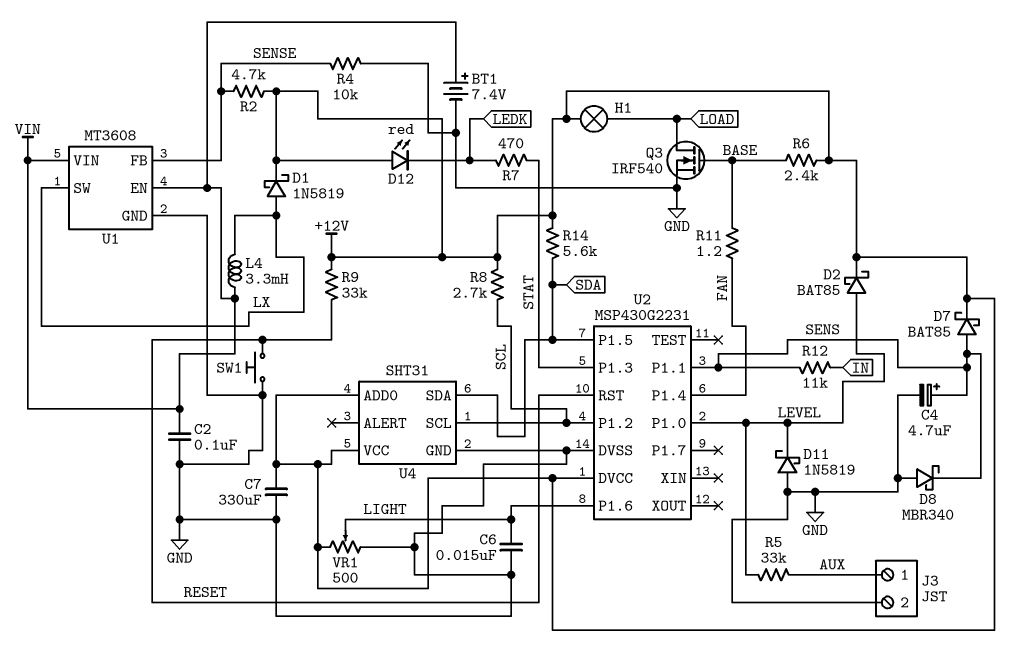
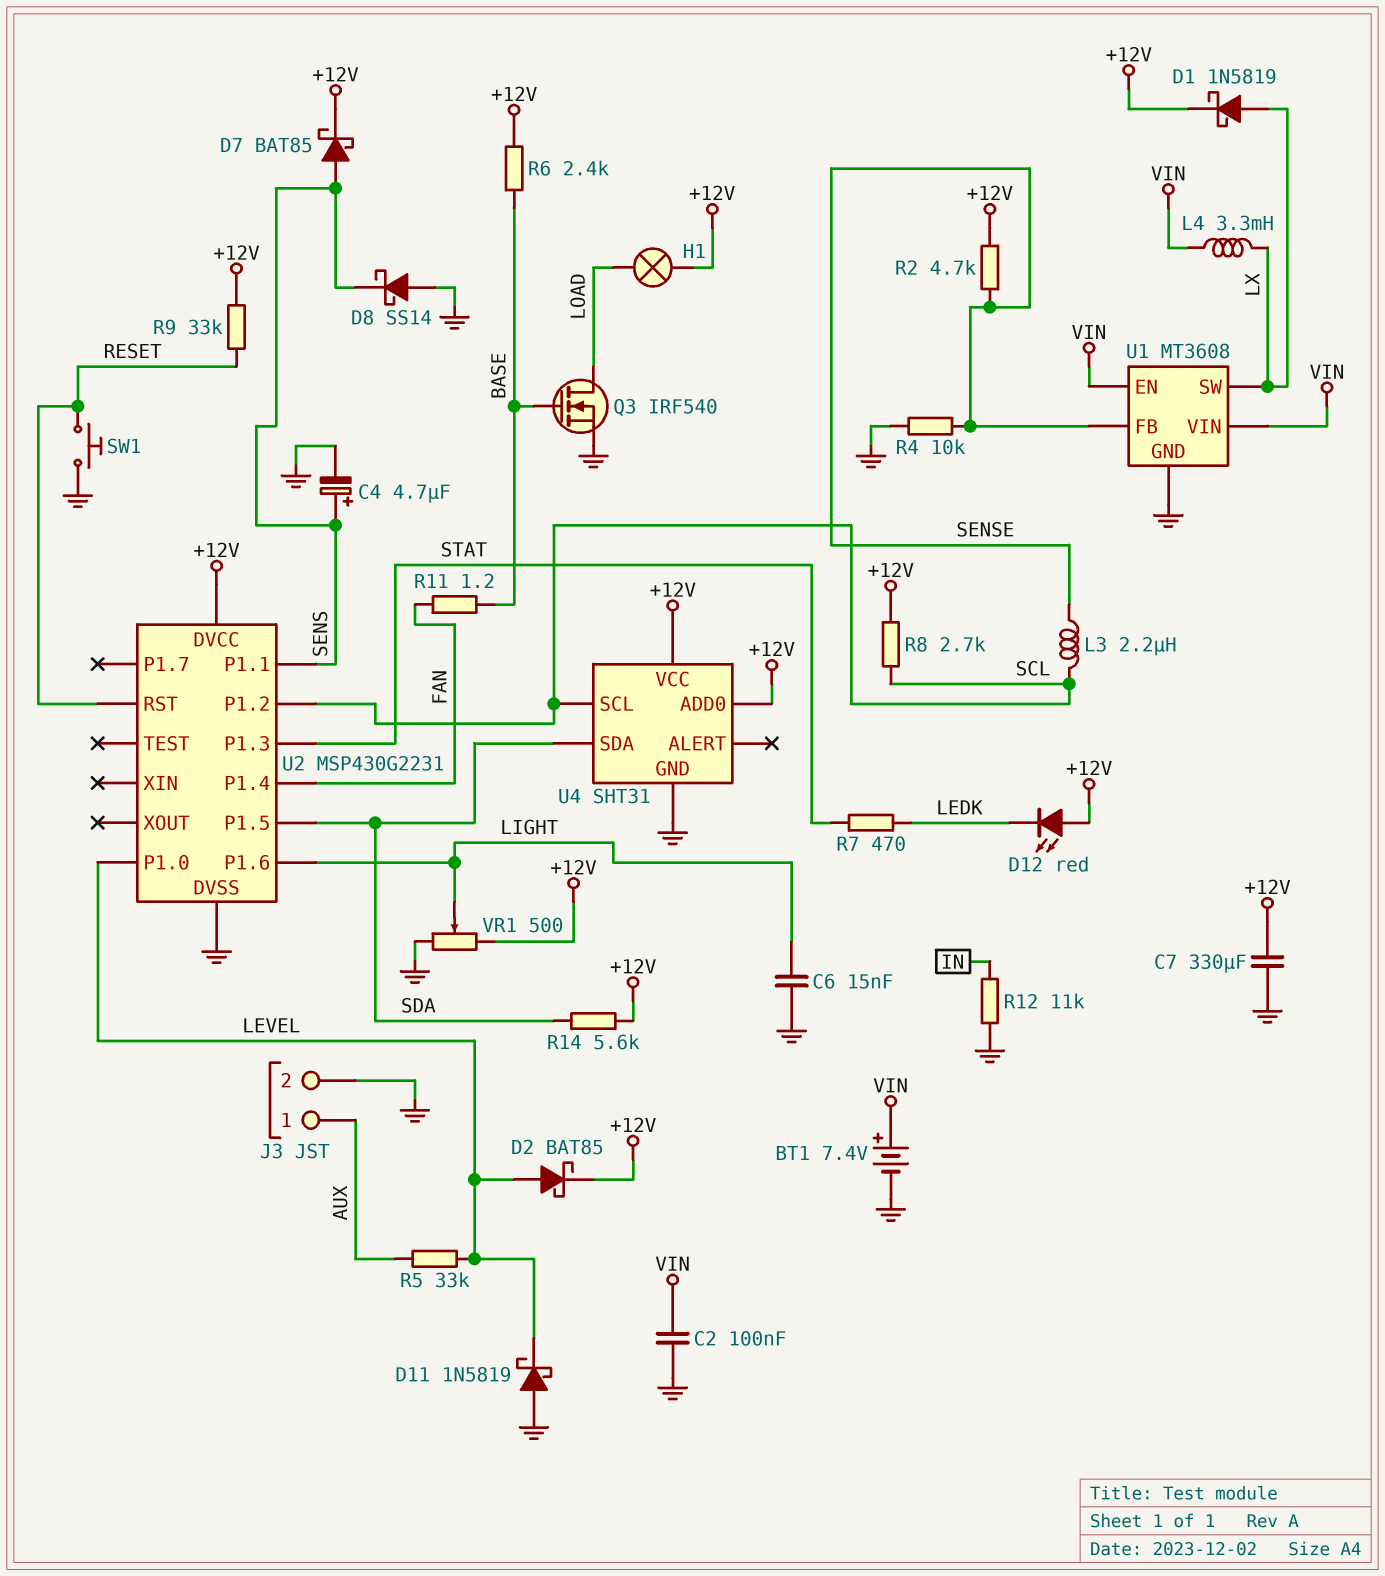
D8: schottky MBR340 (A GND, K SENS) -> schottky SS14 (A GND, K SENS)
L3: none -> 2.2uH (SCL, SENSE)
R12: 11k (IN, SENS) -> 11k (GND, IN)

